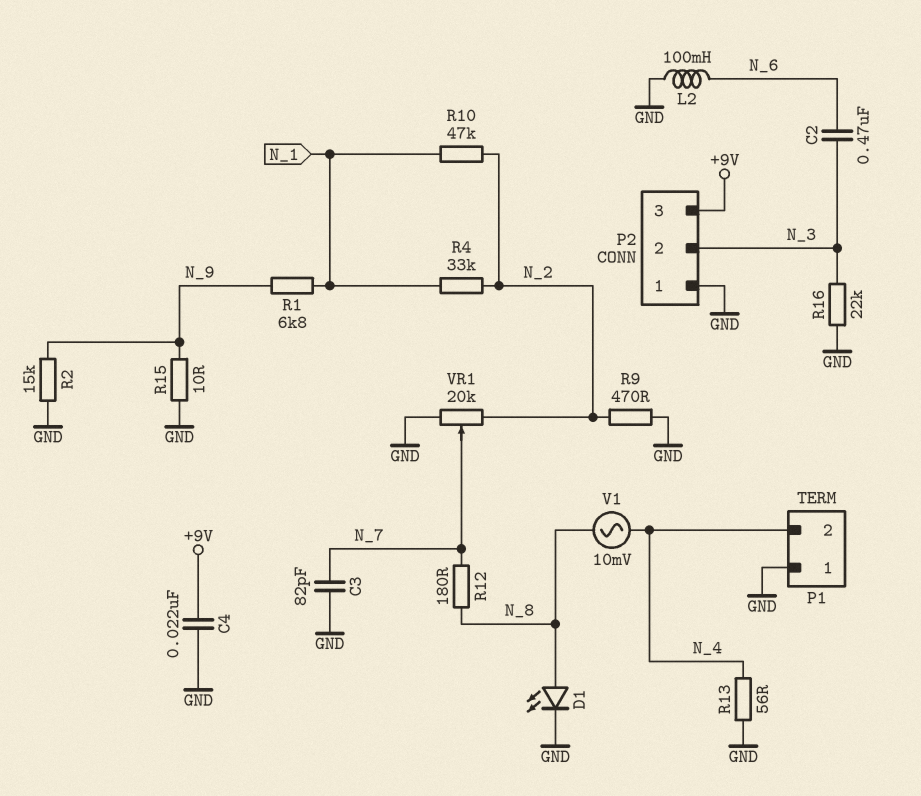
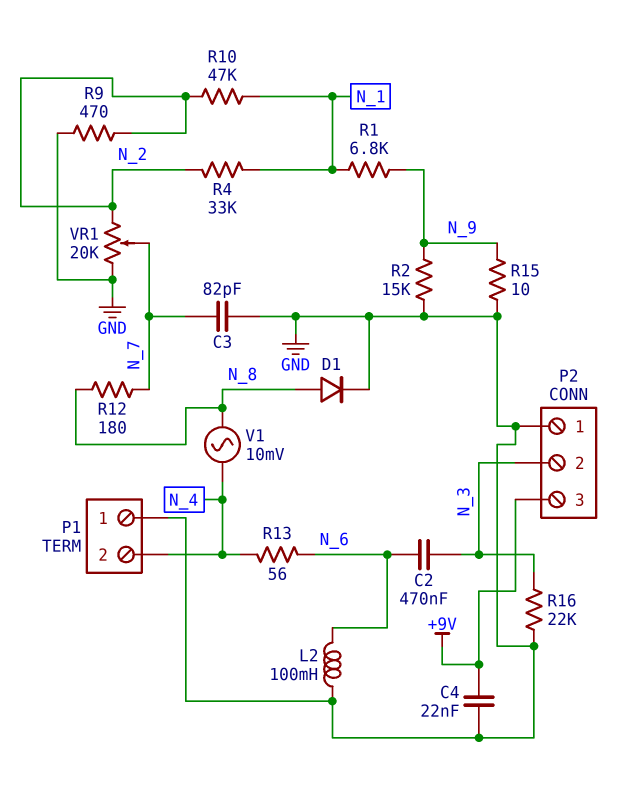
D1: LED (A N_8, K GND) -> diode (A N_8, K GND)
R13: 56 (GND, N_4) -> 56 (N_4, N_6)

